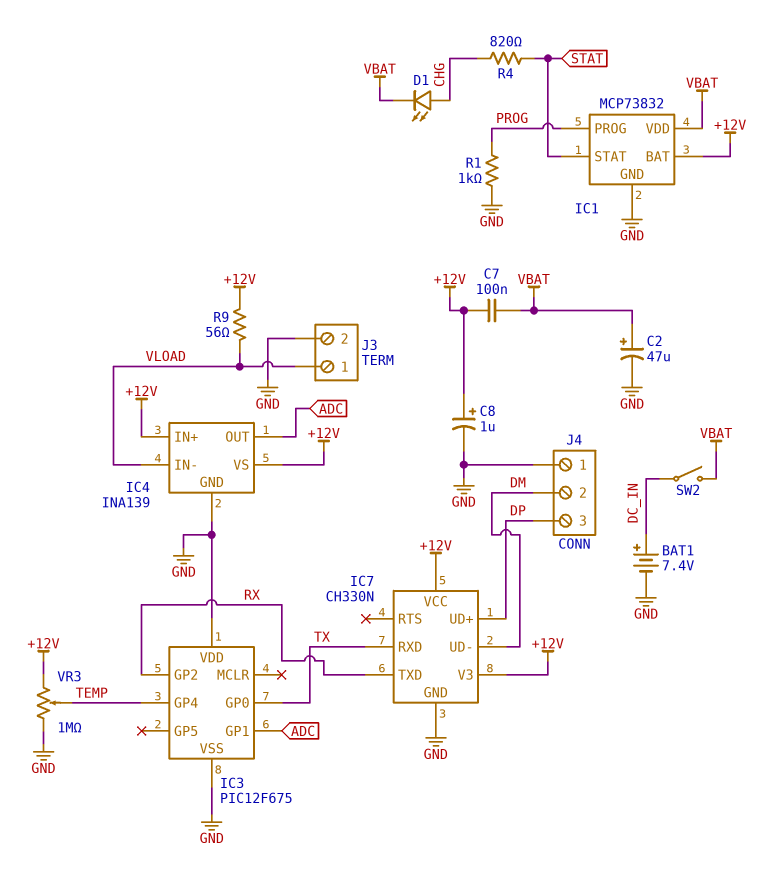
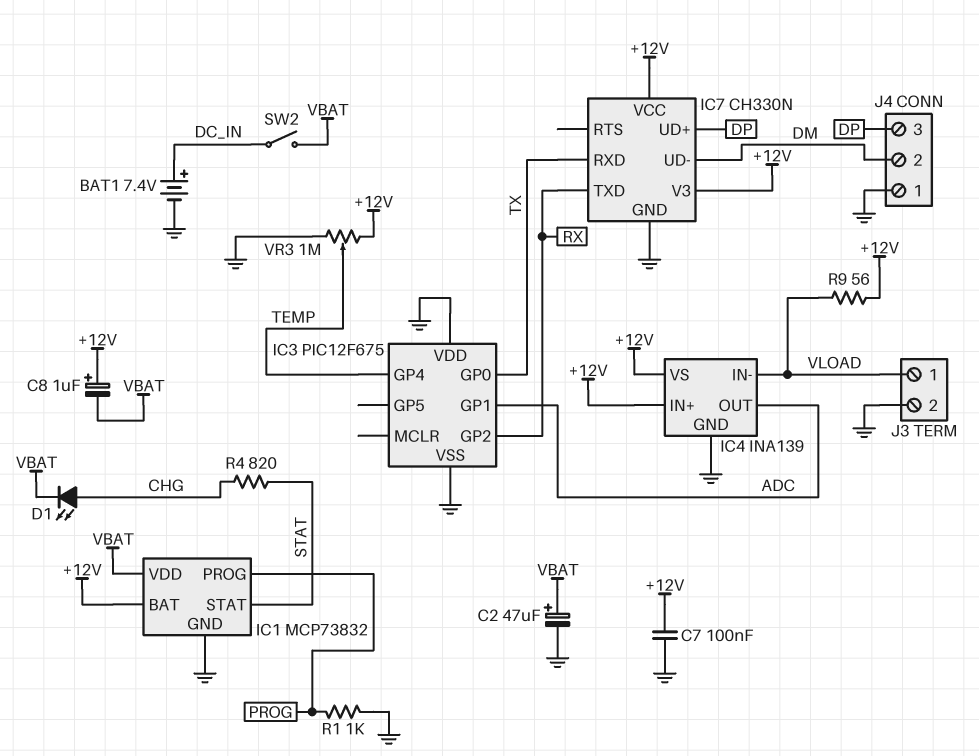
C7: 100nF (+12V, VBAT) -> 100nF (+12V, GND)
C8: 1uF (plus +12V, minus GND) -> 1uF (plus +12V, minus VBAT)

